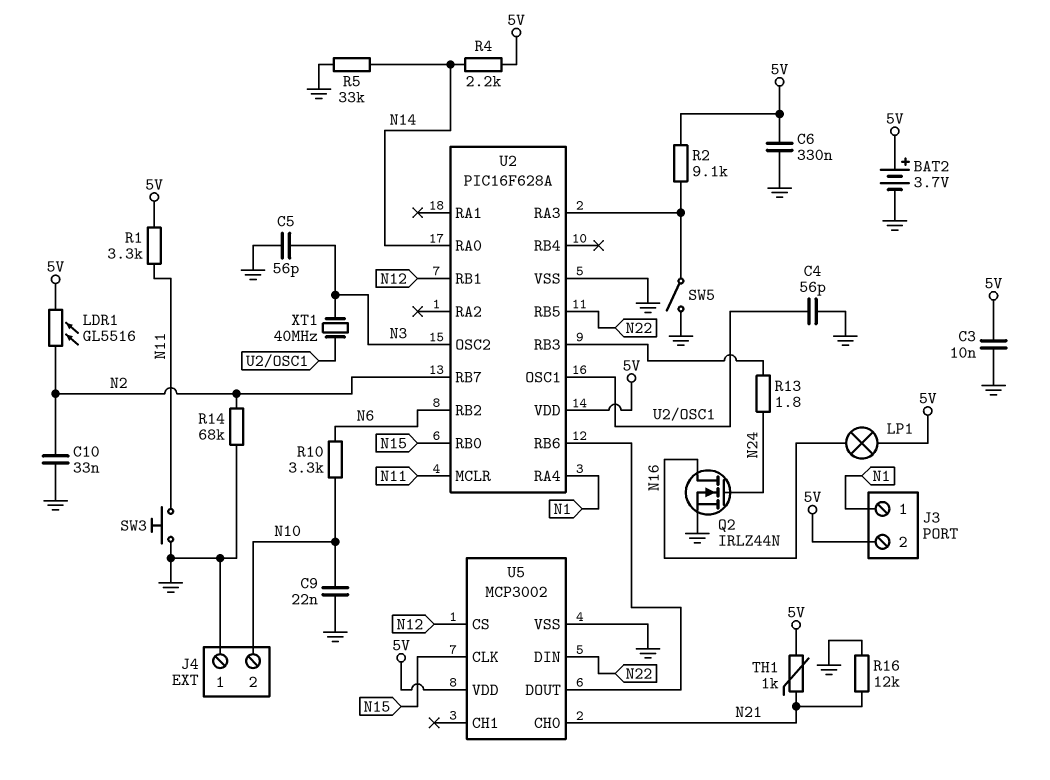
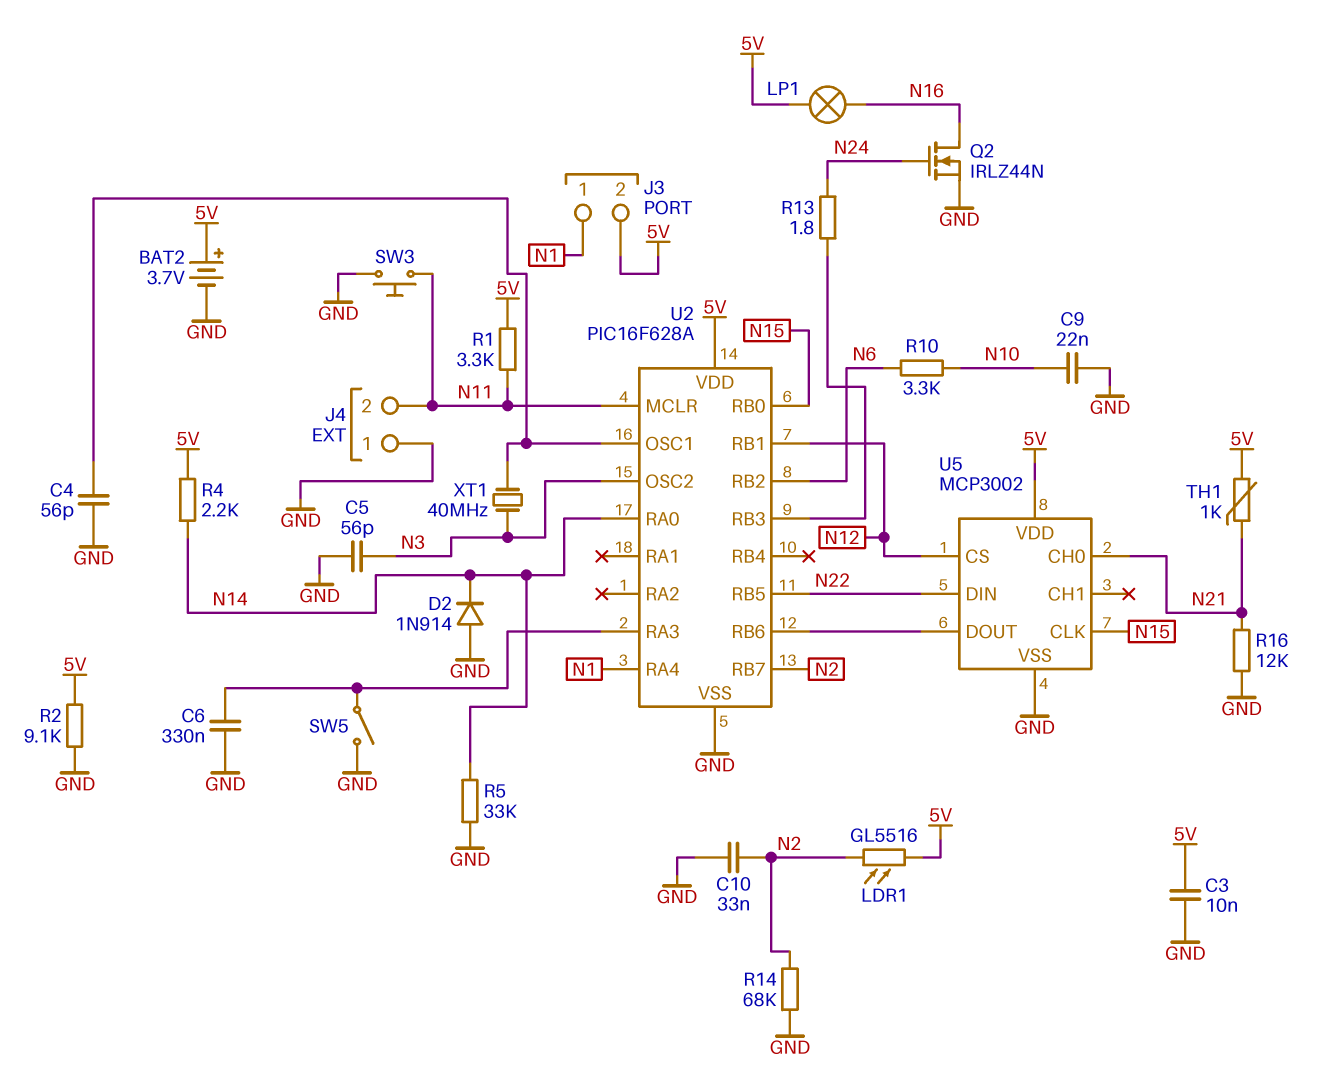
C6: 330nF (5V, GND) -> 330nF (GND, U2/RA3)
D2: none -> diode 1N914 (A GND, K N14)
J4 pin 2: N10 -> N11
R2: 9.1k (5V, U2/RA3) -> 9.1k (5V, GND)

